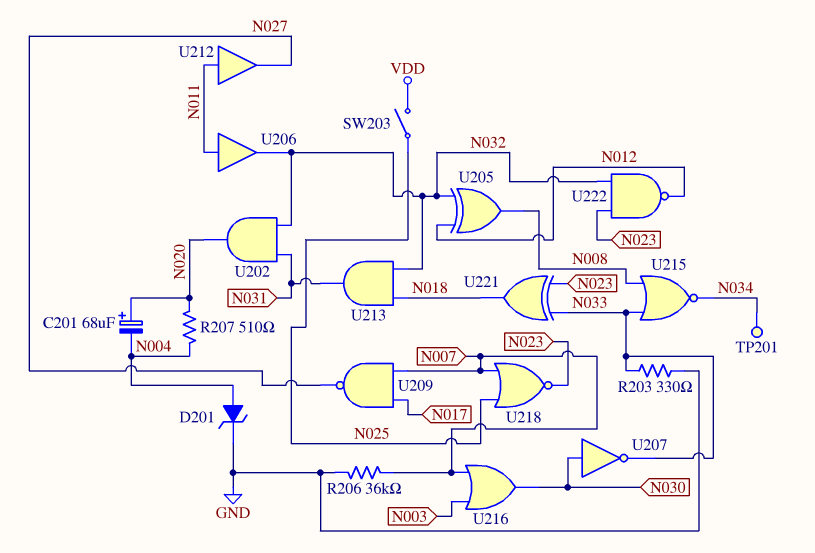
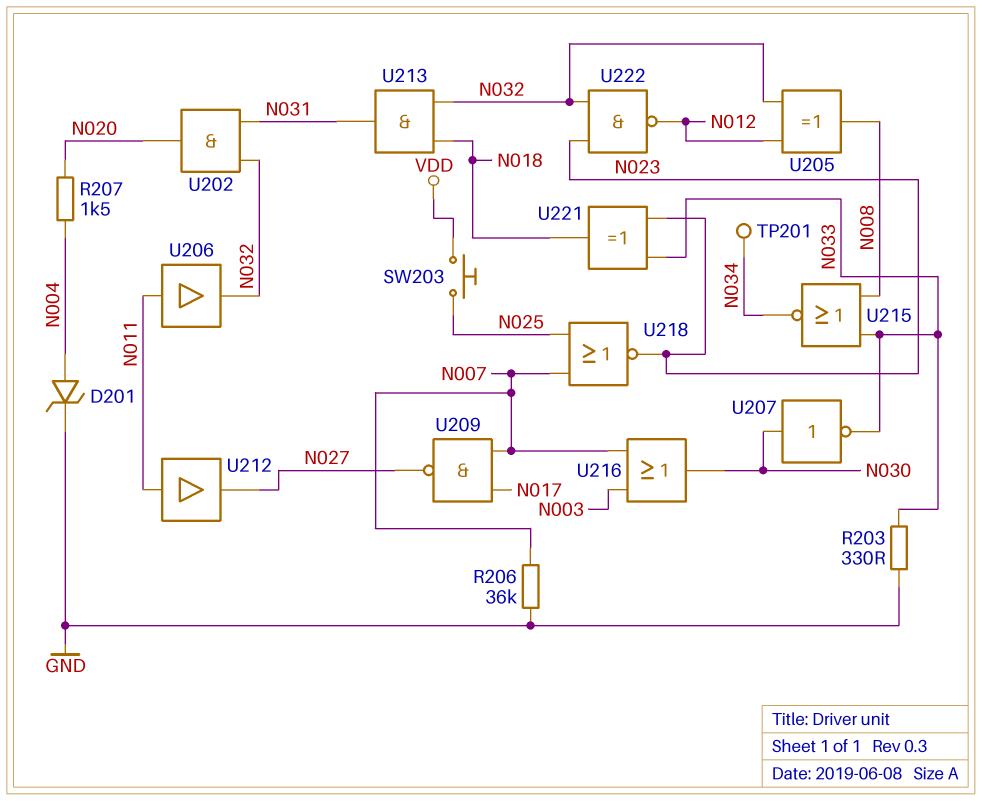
C201: 68uF (plus N020, minus N004) -> none
R207: 510 (N004, N020) -> 1.5k (N004, N020)
SW203: switch (N025, VDD) -> button (N025, VDD)

